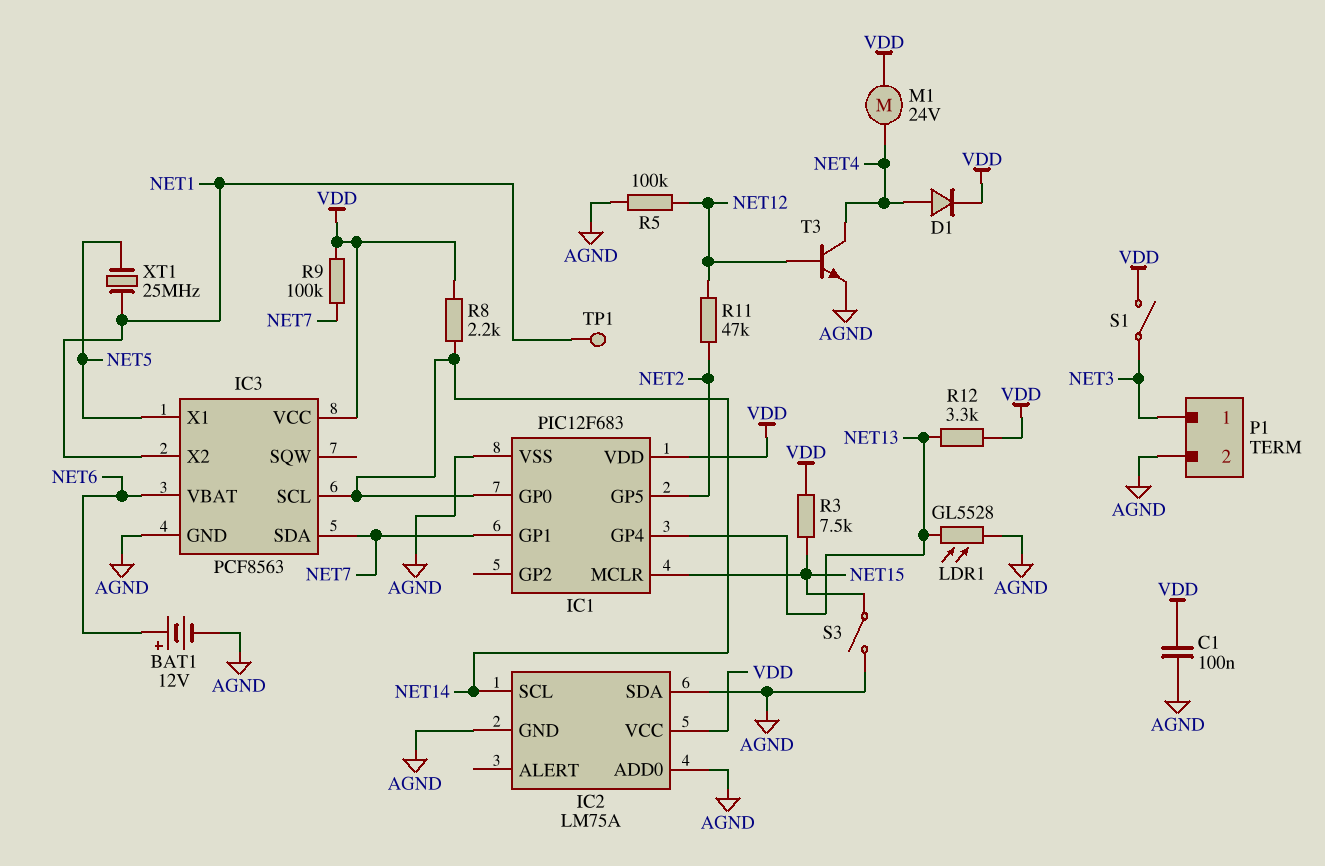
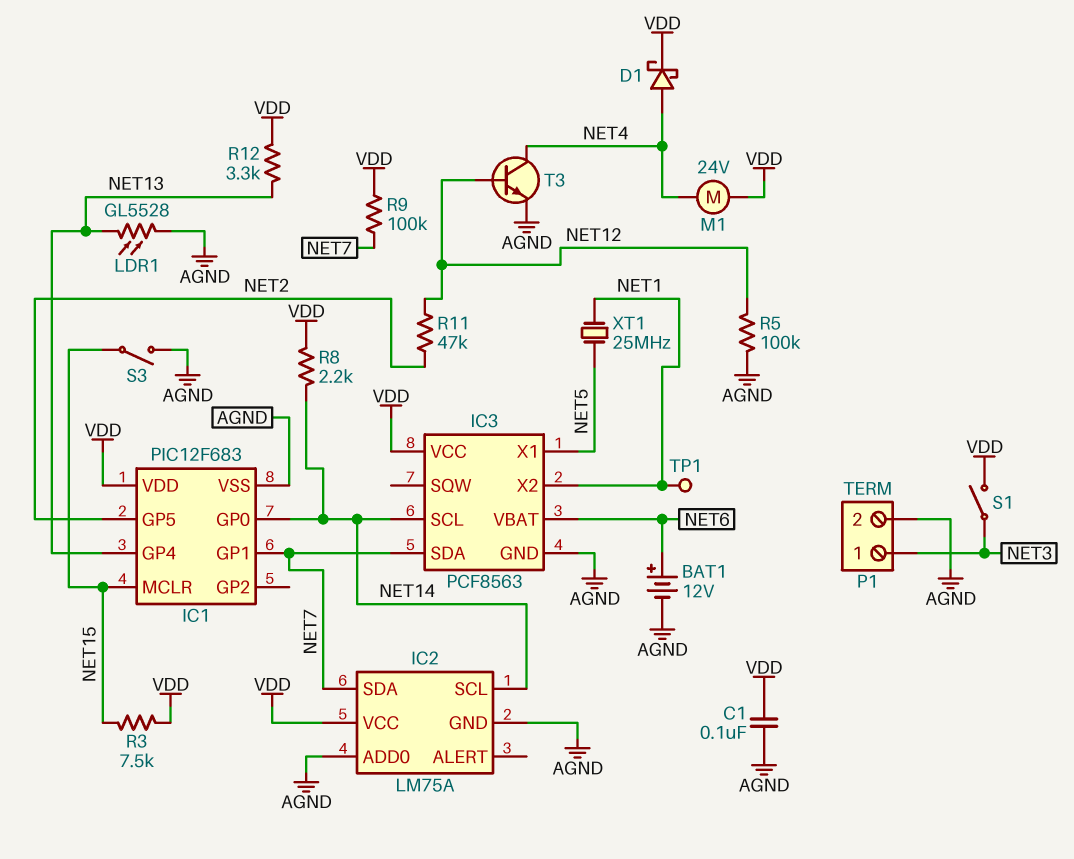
D1: diode (A NET4, K VDD) -> schottky (A NET4, K VDD)
IC2 pin SDA: AGND -> NET7

